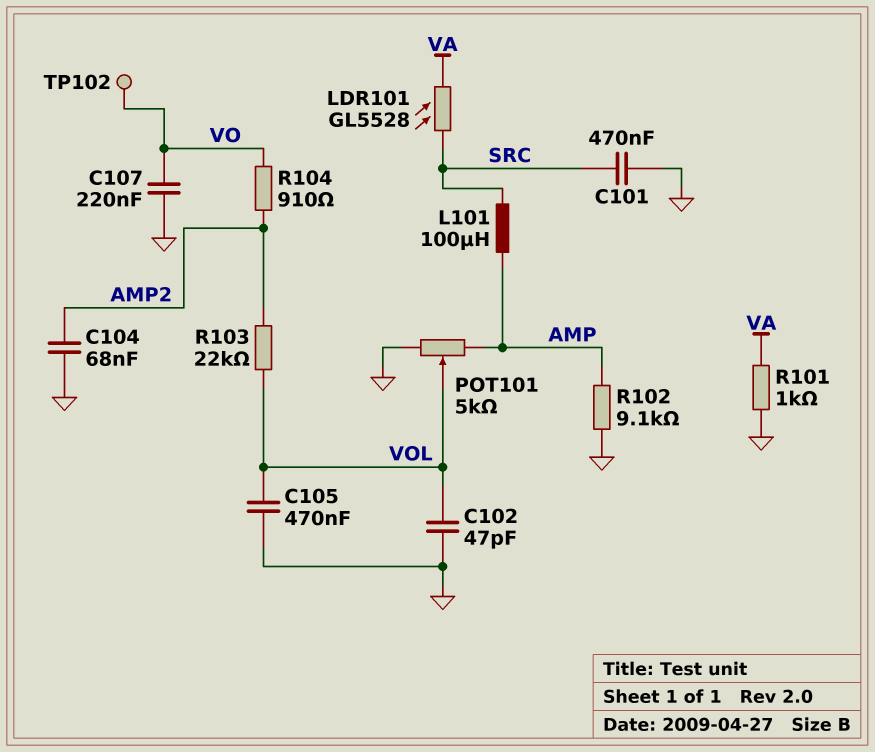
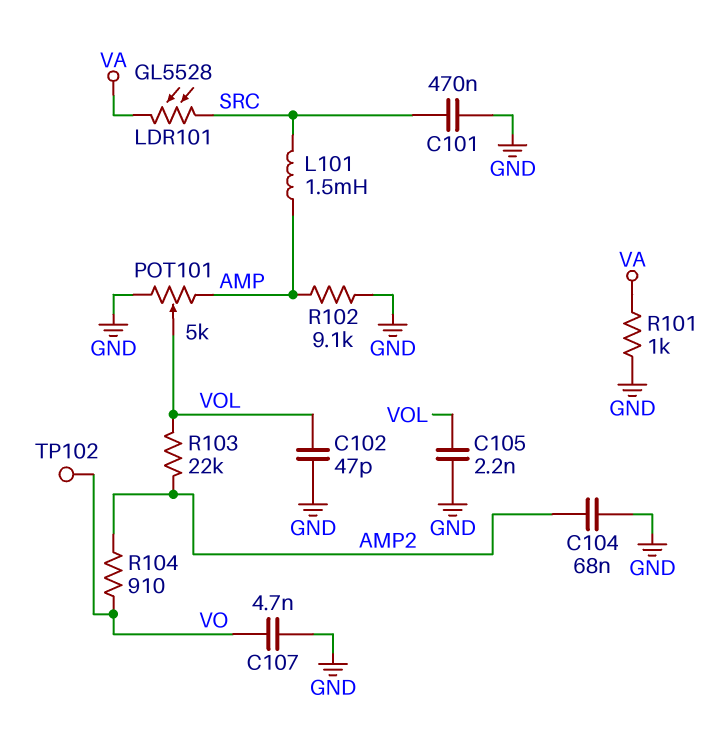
C105: 470nF (GND, VOL) -> 2.2nF (GND, VOL)
C107: 220nF (GND, VO) -> 4.7nF (GND, VO)
L101: 100uH (AMP, SRC) -> 1.5mH (AMP, SRC)

